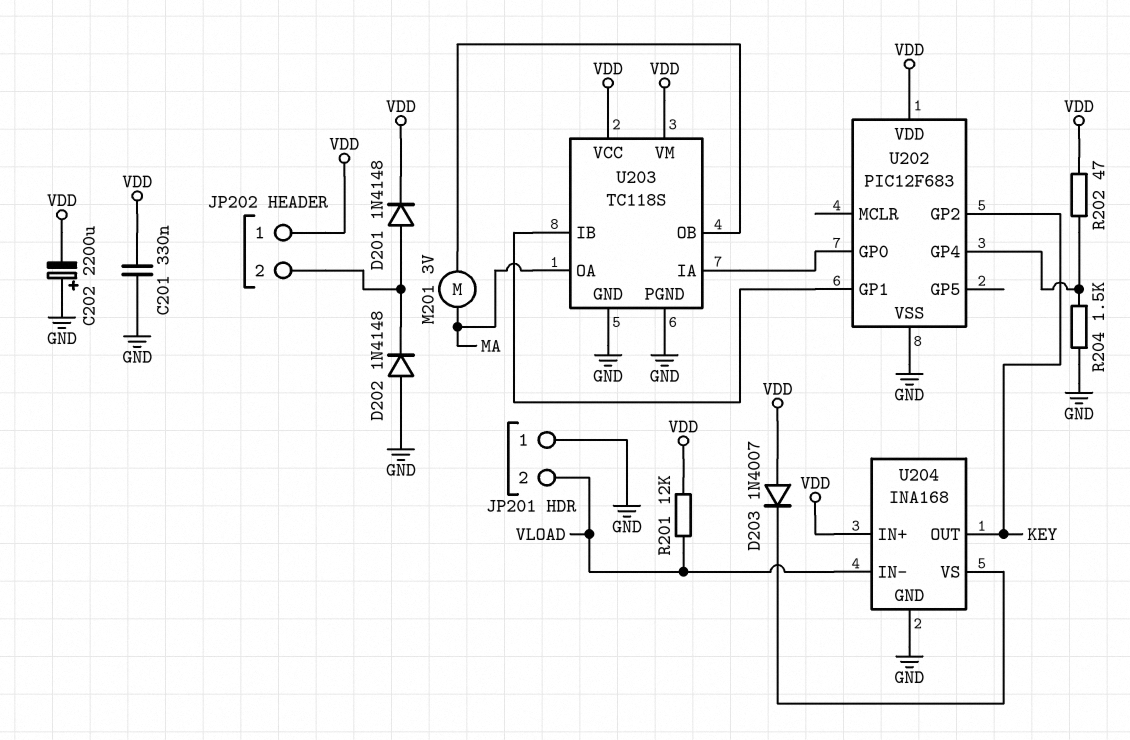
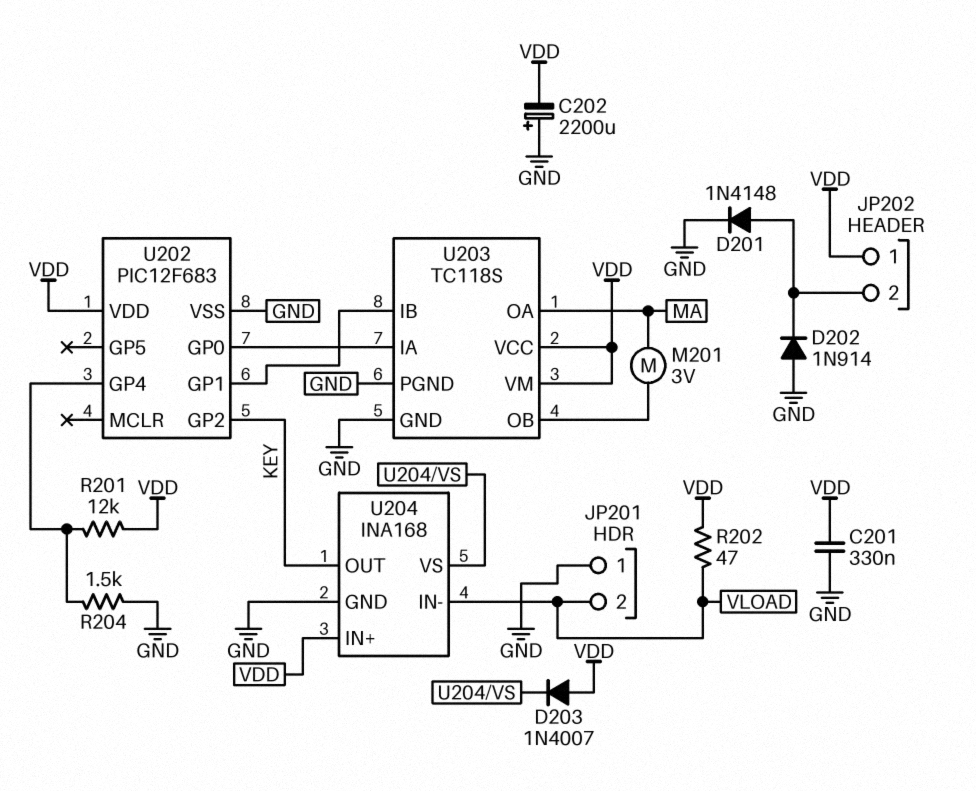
D201: diode 1N4148 (A JP202/2, K VDD) -> diode 1N4148 (A JP202/2, K GND)
D202: diode 1N4148 (A GND, K JP202/2) -> diode 1N914 (A GND, K JP202/2)
R201: 12k (VDD, VLOAD) -> 12k (U202/GP4, VDD)
R202: 47 (U202/GP4, VDD) -> 47 (VDD, VLOAD)

